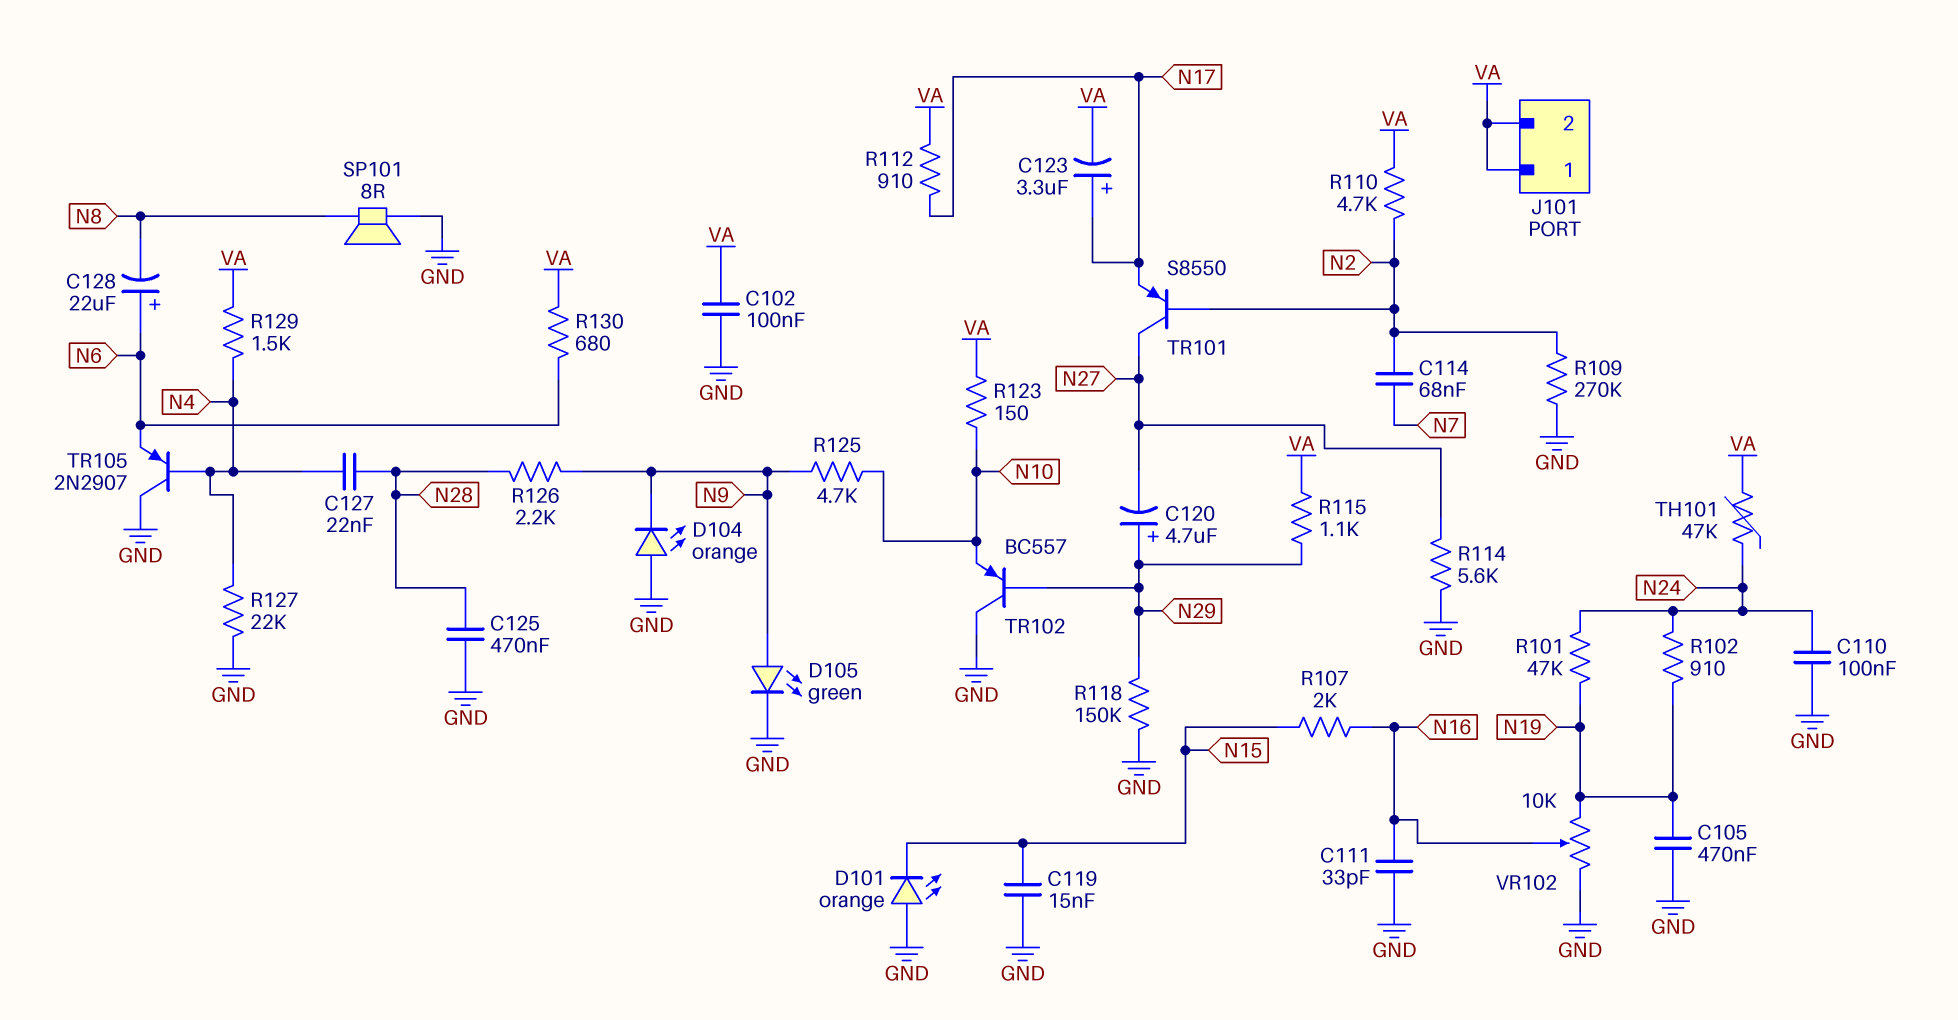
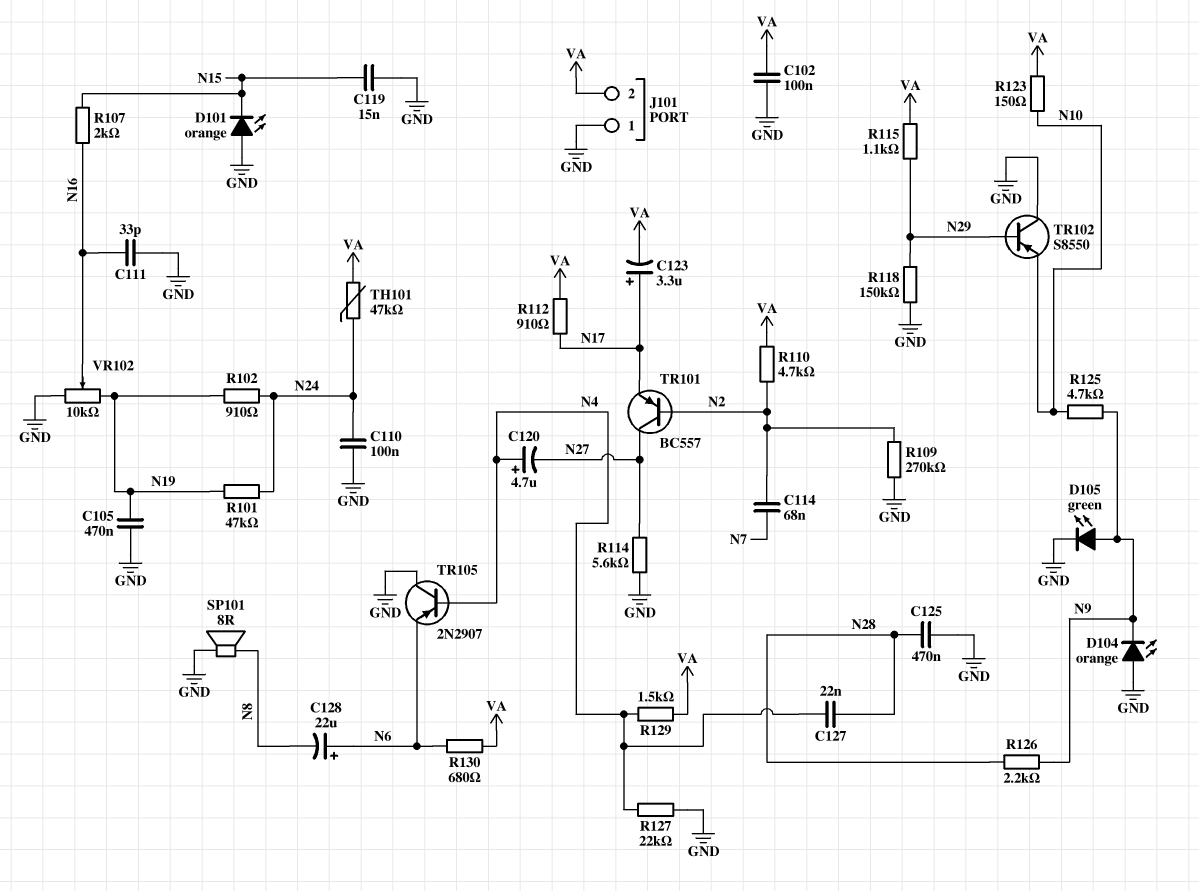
C120: 4.7uF (plus N29, minus N27) -> 4.7uF (plus N4, minus N27)
J101 pin 1: VA -> GND
TR101: PNP S8550 (B N2, C N27, E N17) -> PNP BC557 (B N2, C N27, E N17)
TR102: PNP BC557 (B N29, C GND, E N10) -> PNP S8550 (B N29, C GND, E N10)

